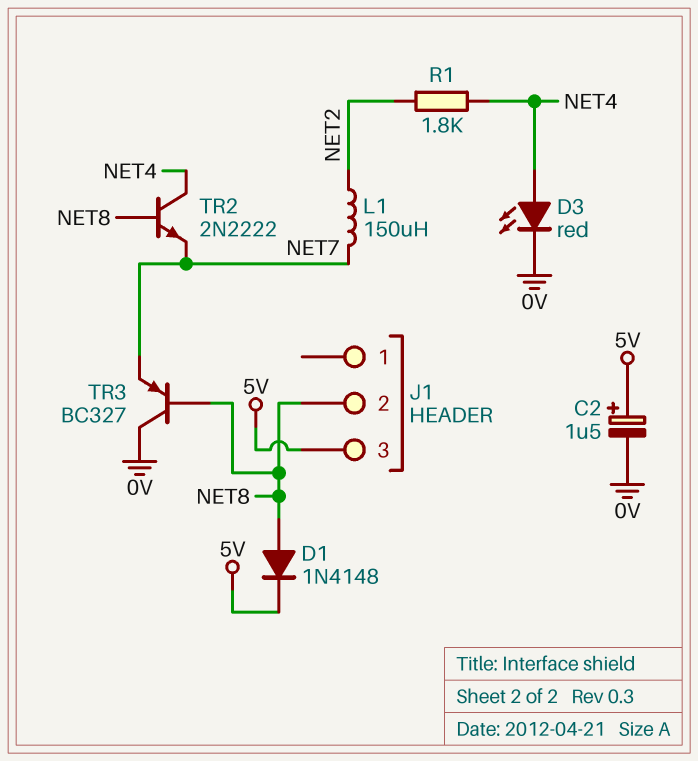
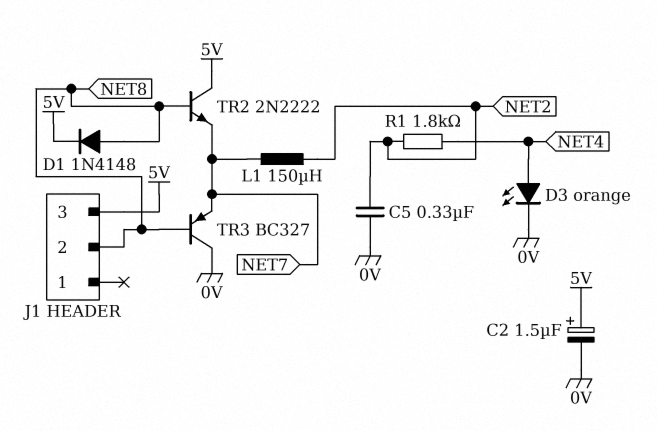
C5: none -> 330nF (0V, NET2)
D3: LED red (A NET4, K 0V) -> LED orange (A NET4, K 0V)
TR2: NPN 2N2222 (B NET8, C NET4, E NET7) -> NPN 2N2222 (B NET8, C 5V, E NET7)

